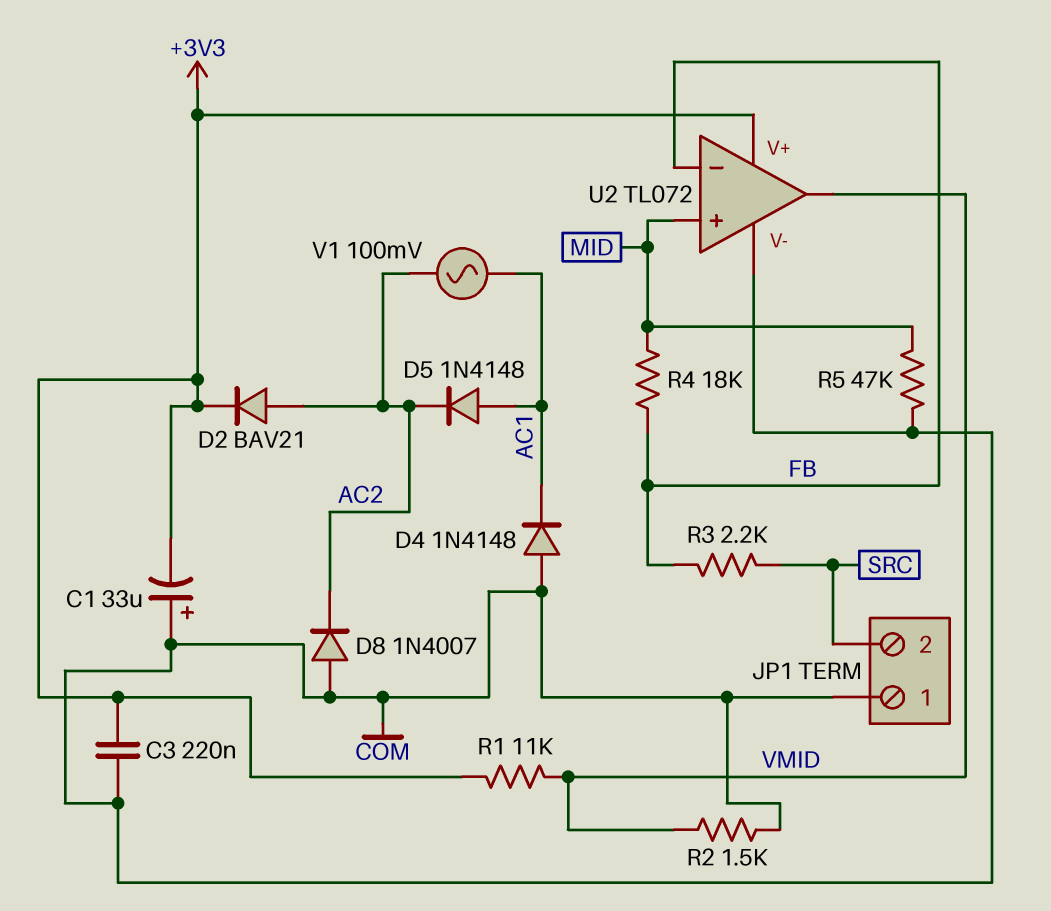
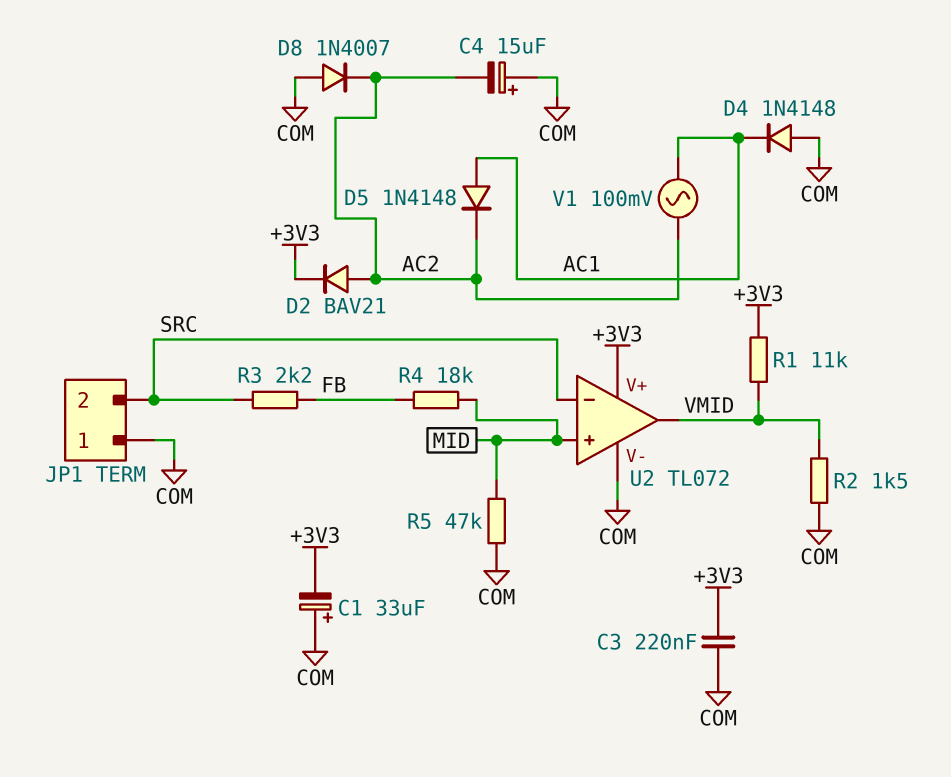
C4: none -> 15uF (plus COM, minus AC2)
U2 pin in-: FB -> SRC

